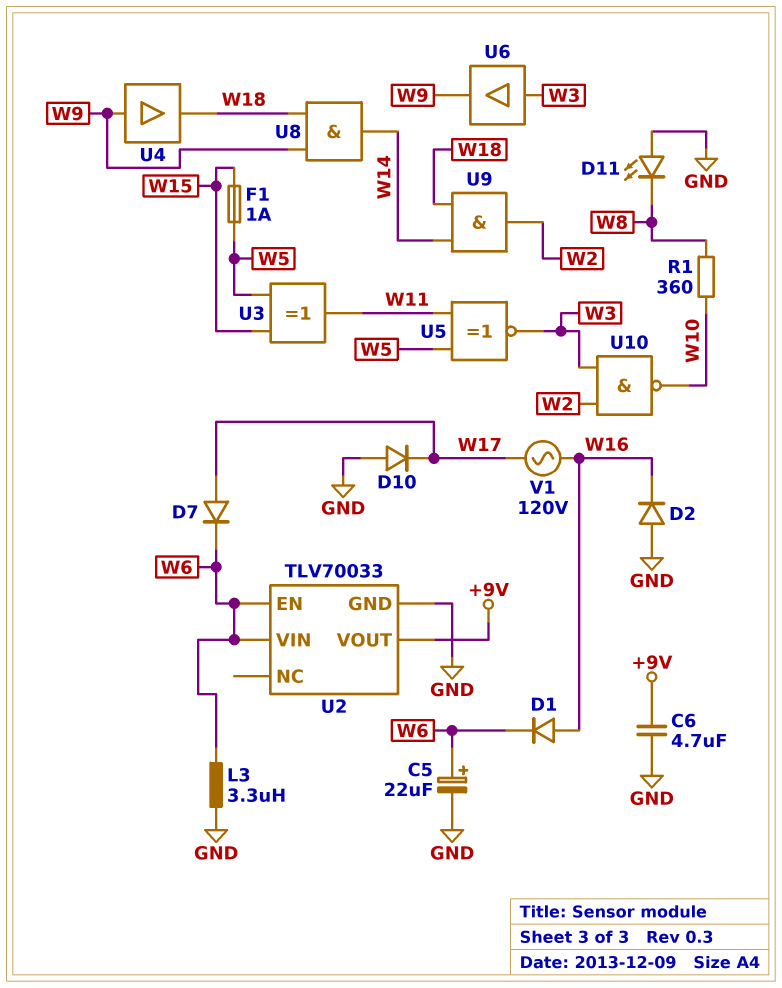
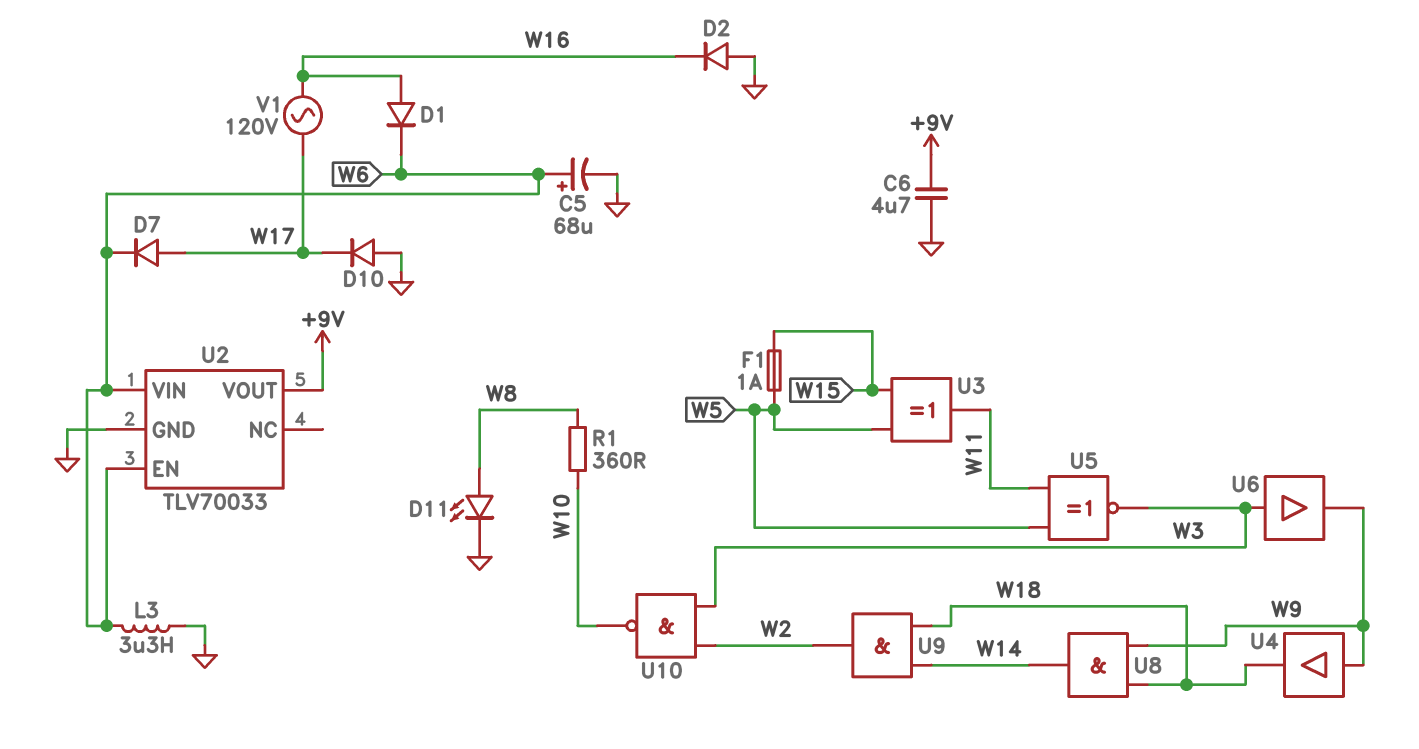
C5: 22uF (plus W6, minus GND) -> 68uF (plus W6, minus GND)
D11: LED (A GND, K W8) -> LED (A W8, K GND)

